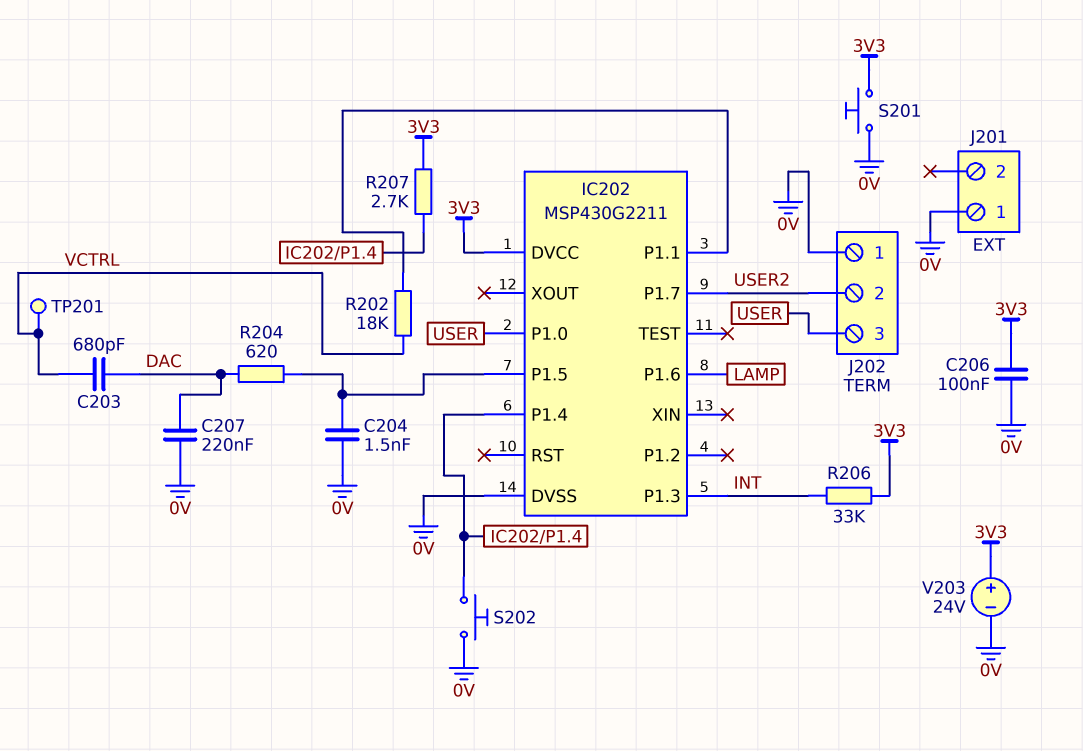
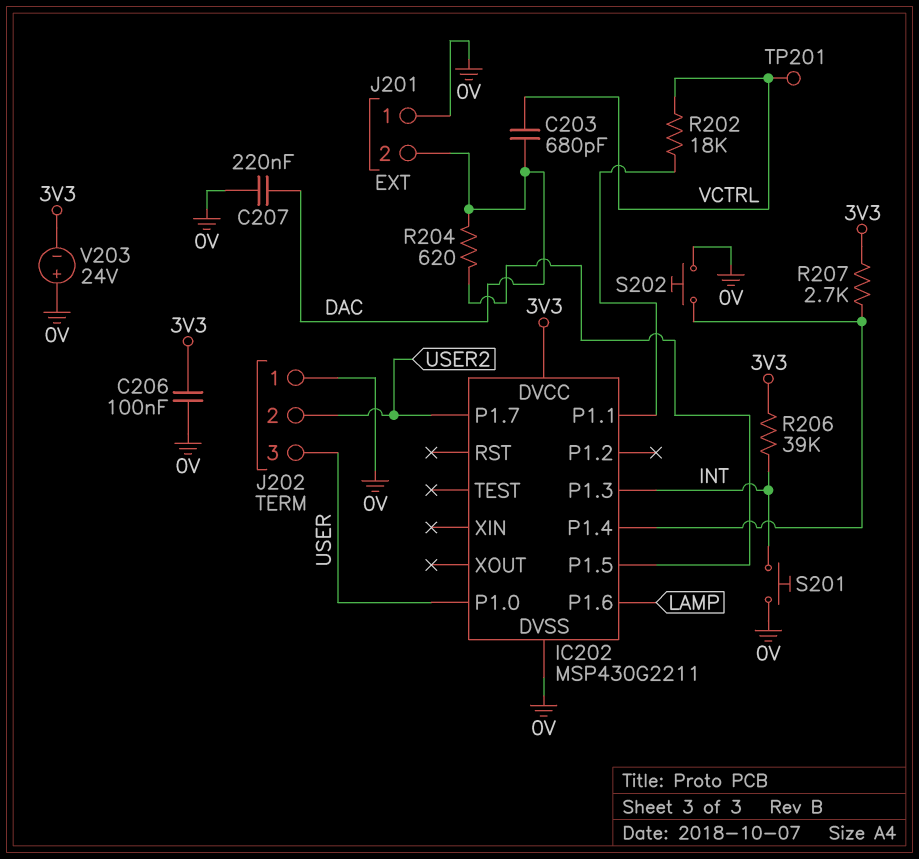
C204: 1.5nF (0V, IC202/P1.5) -> none
J201 pin 2: none -> DAC
R206: 33k (3V3, INT) -> 39k (3V3, INT)
S201: button (0V, 3V3) -> button (0V, INT)
V203: 24V (plus 3V3, minus 0V) -> 24V (plus 0V, minus 3V3)

